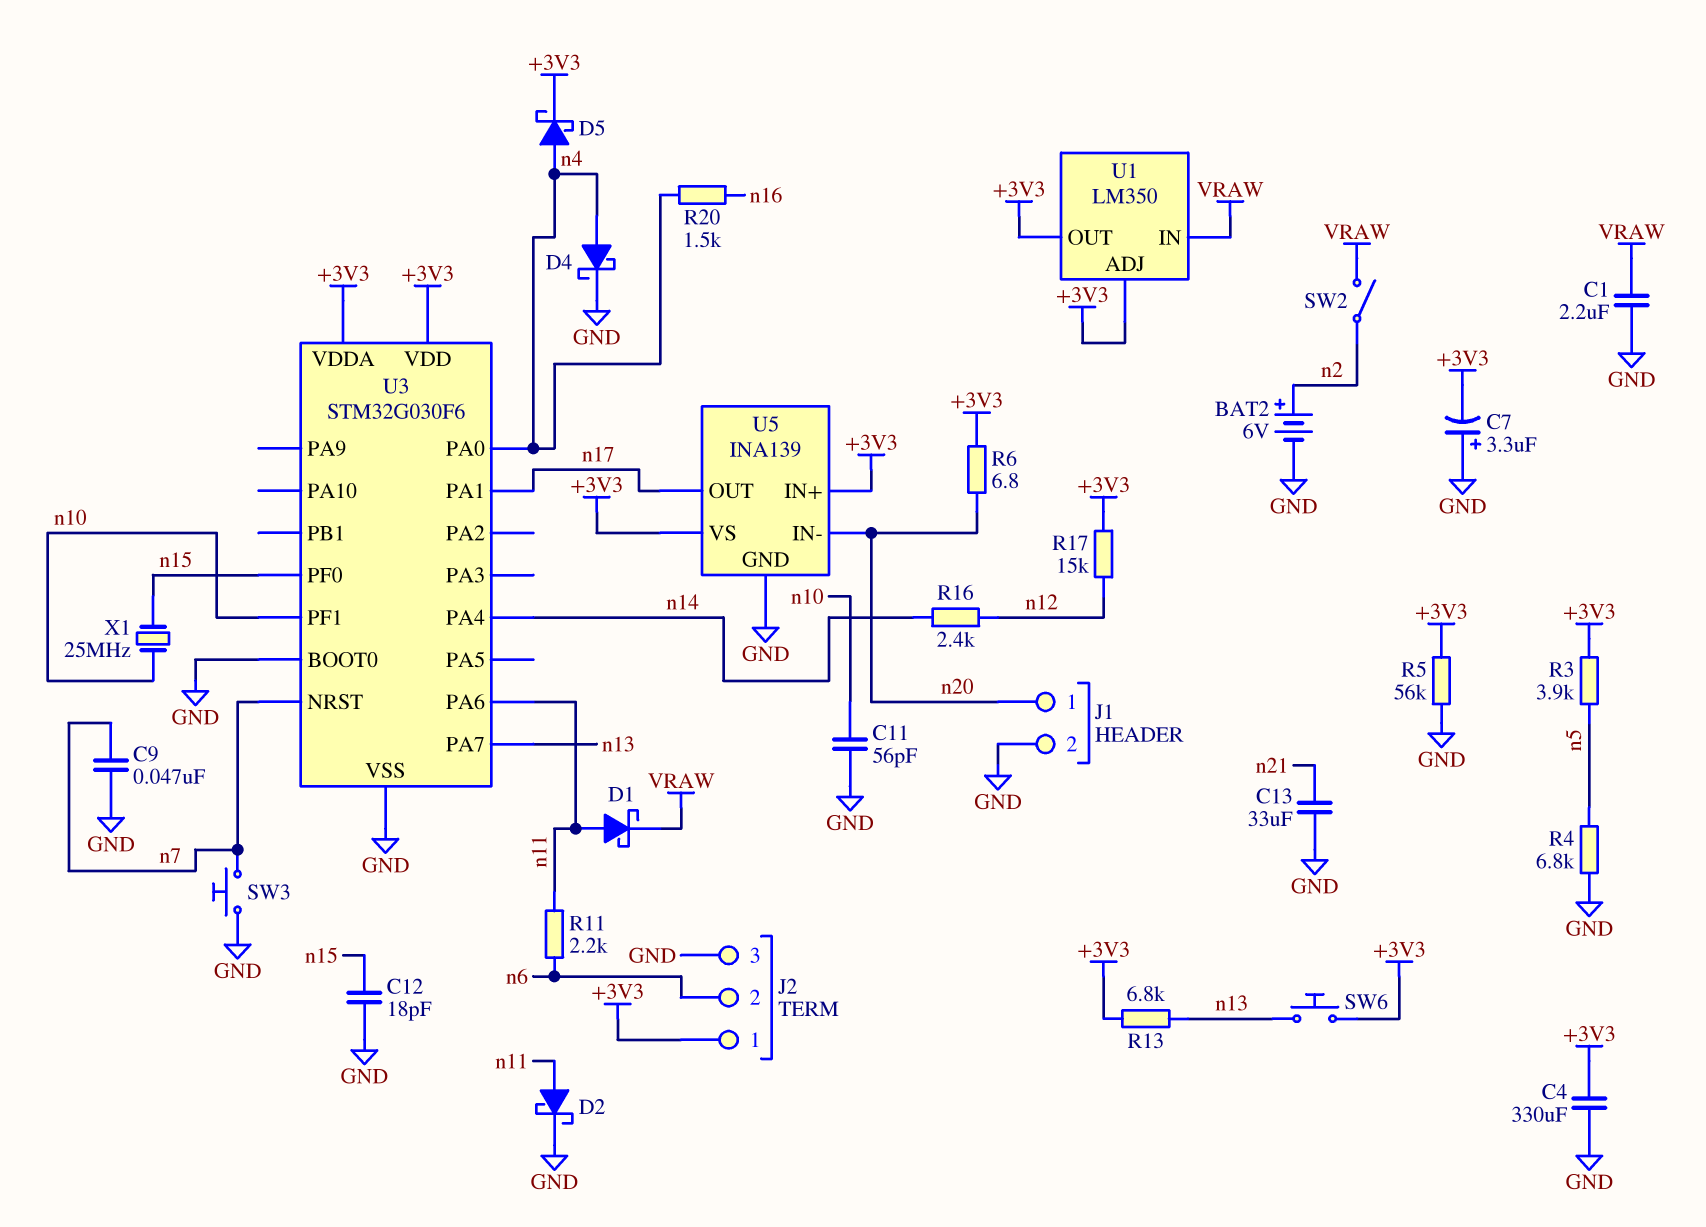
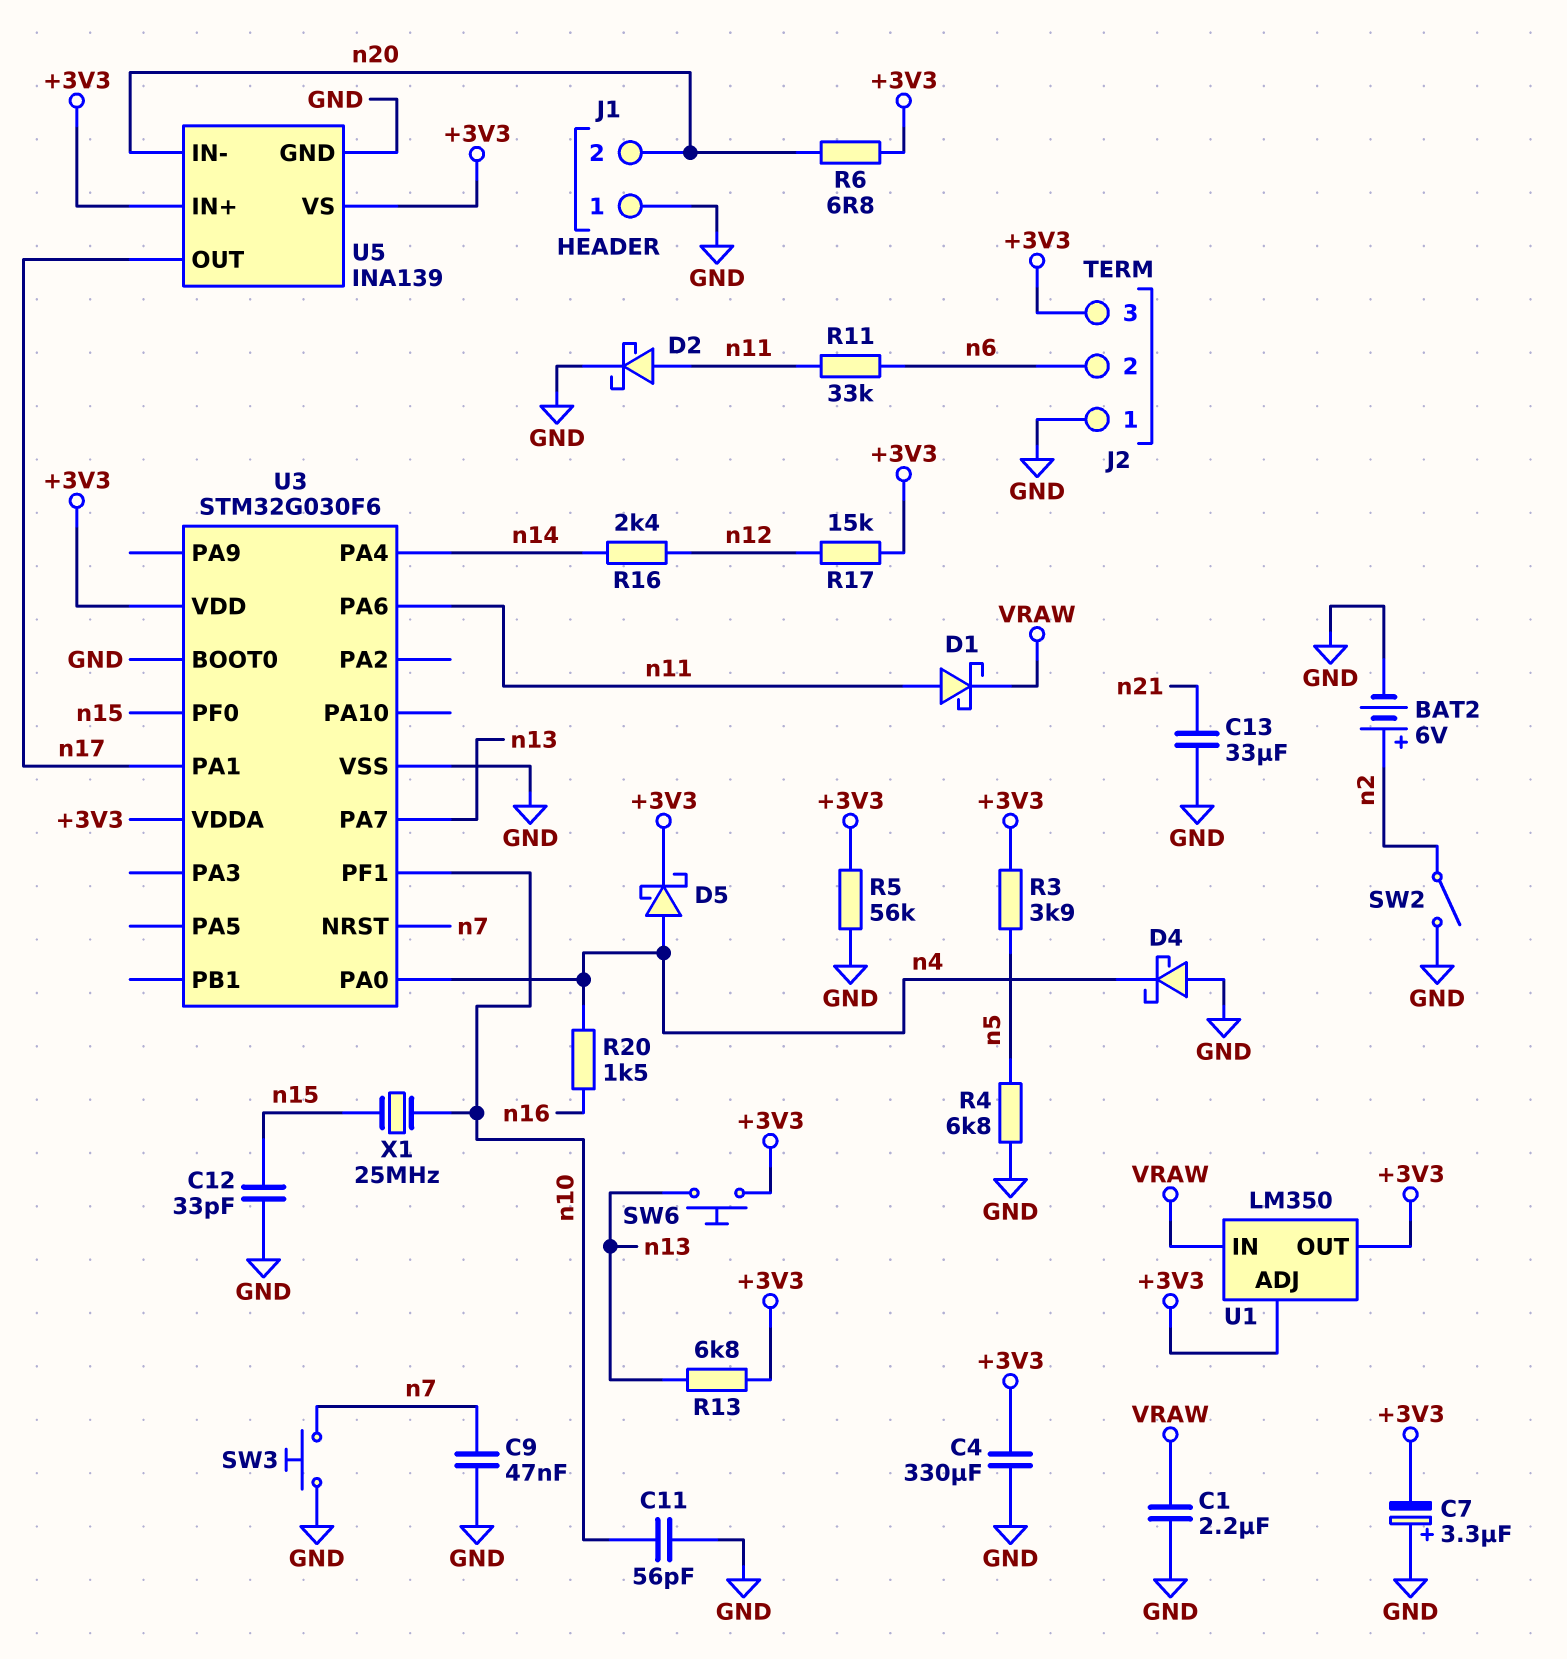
C12: 18pF (GND, n15) -> 33pF (GND, n15)
D4: schottky (A n4, K GND) -> schottky (A GND, K n4)
J1 pin 1: n20 -> GND
J1 pin 2: GND -> n20
J2 pin 1: +3V3 -> GND
J2 pin 3: GND -> +3V3
R11: 2.2k (n6, n11) -> 33k (n6, n11)
SW2: switch (VRAW, n2) -> switch (GND, n2)

